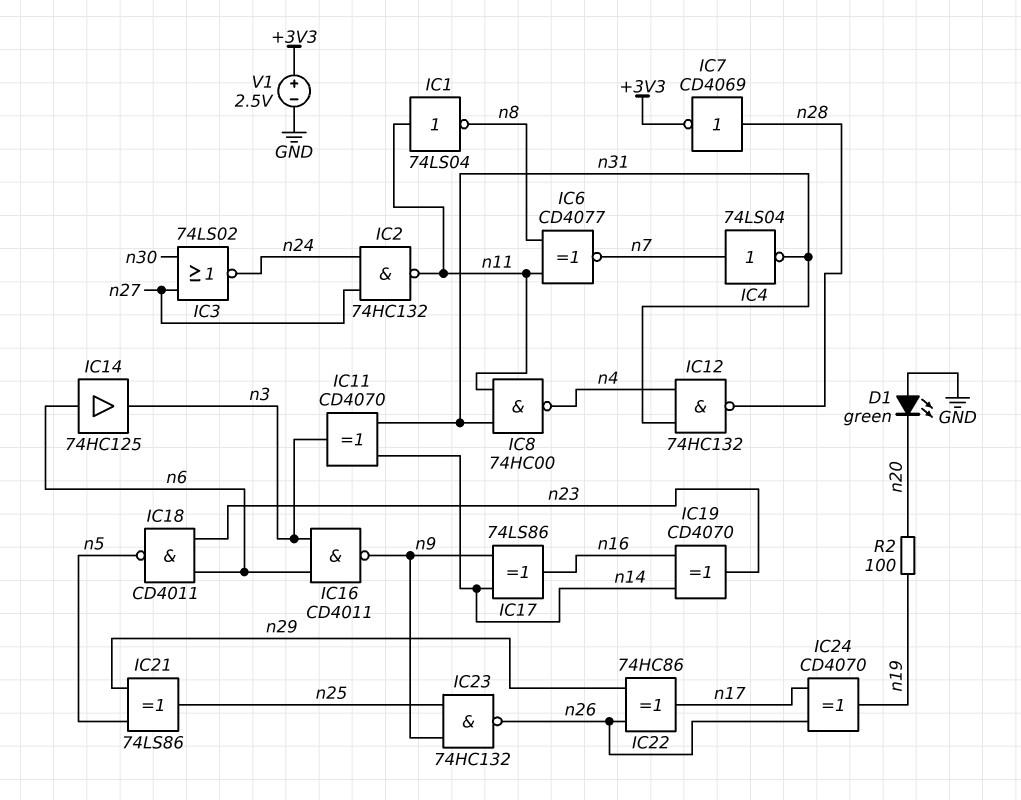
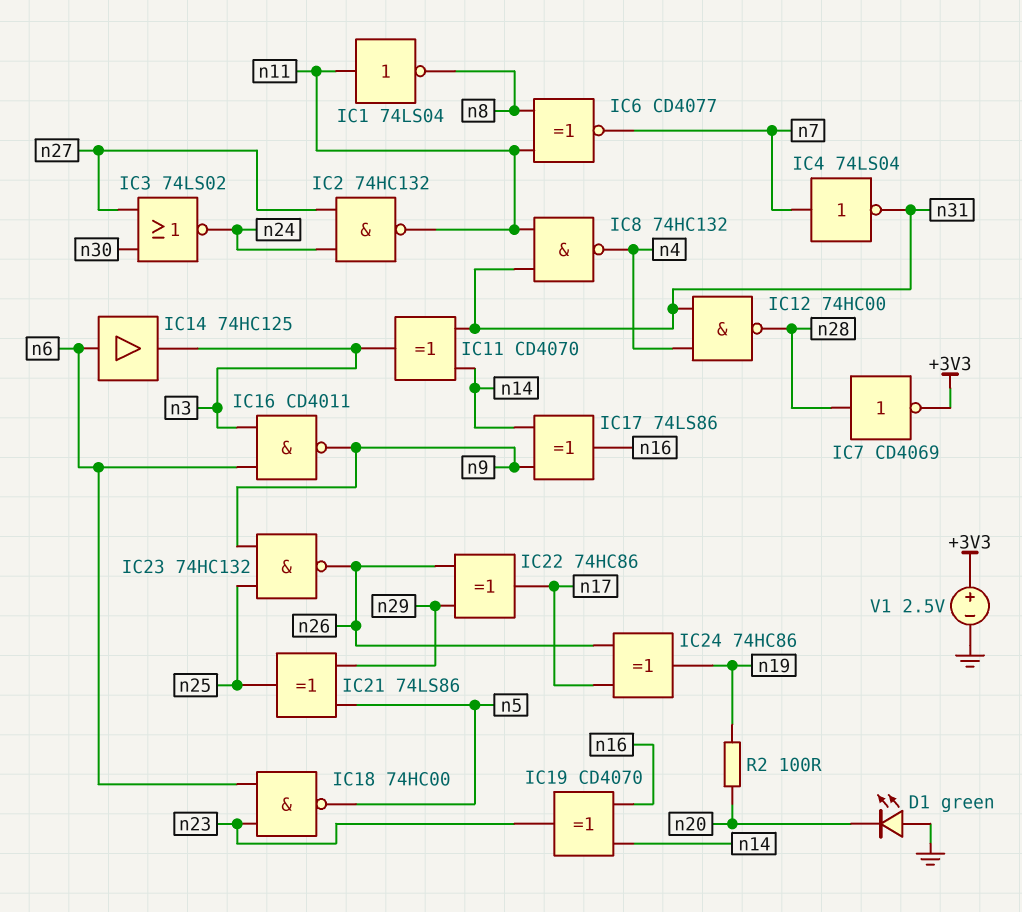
IC8: NAND 74HC00 (in n11, in n31, out n4) -> NAND 74HC132 (in n11, in n31, out n4)
IC12: NAND 74HC132 (in n4, in n31, out n28) -> NAND 74HC00 (in n4, in n31, out n28)
IC18: NAND CD4011 (in n6, in n23, out n5) -> NAND 74HC00 (in n6, in n23, out n5)
IC24: XOR CD4070 (in n17, in n26, out n19) -> XOR 74HC86 (in n17, in n26, out n19)

